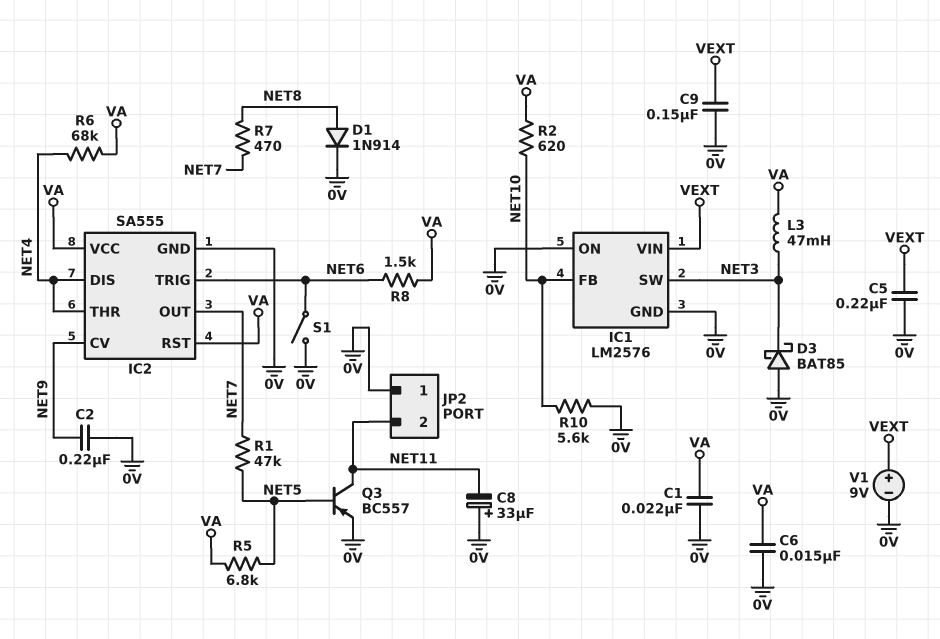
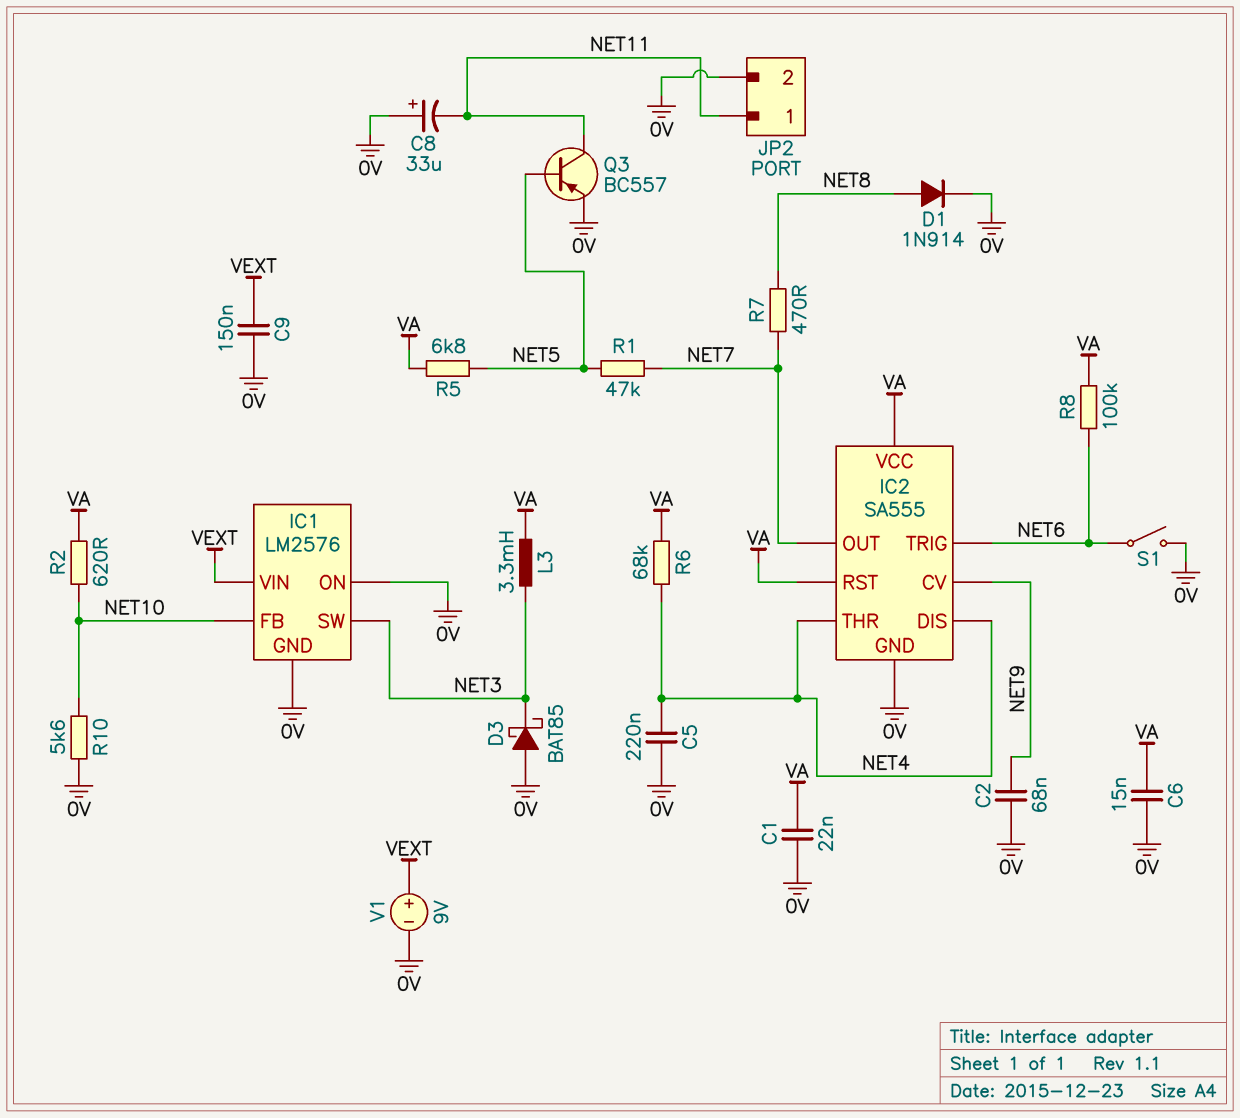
C2: 220nF (0V, NET9) -> 68nF (0V, NET9)
C5: 220nF (0V, VEXT) -> 220nF (0V, NET4)
JP2 pin 1: 0V -> NET11
JP2 pin 2: NET11 -> 0V
L3: 47mH (NET3, VA) -> 3.3mH (NET3, VA)
R8: 1.5k (NET6, VA) -> 100k (NET6, VA)

